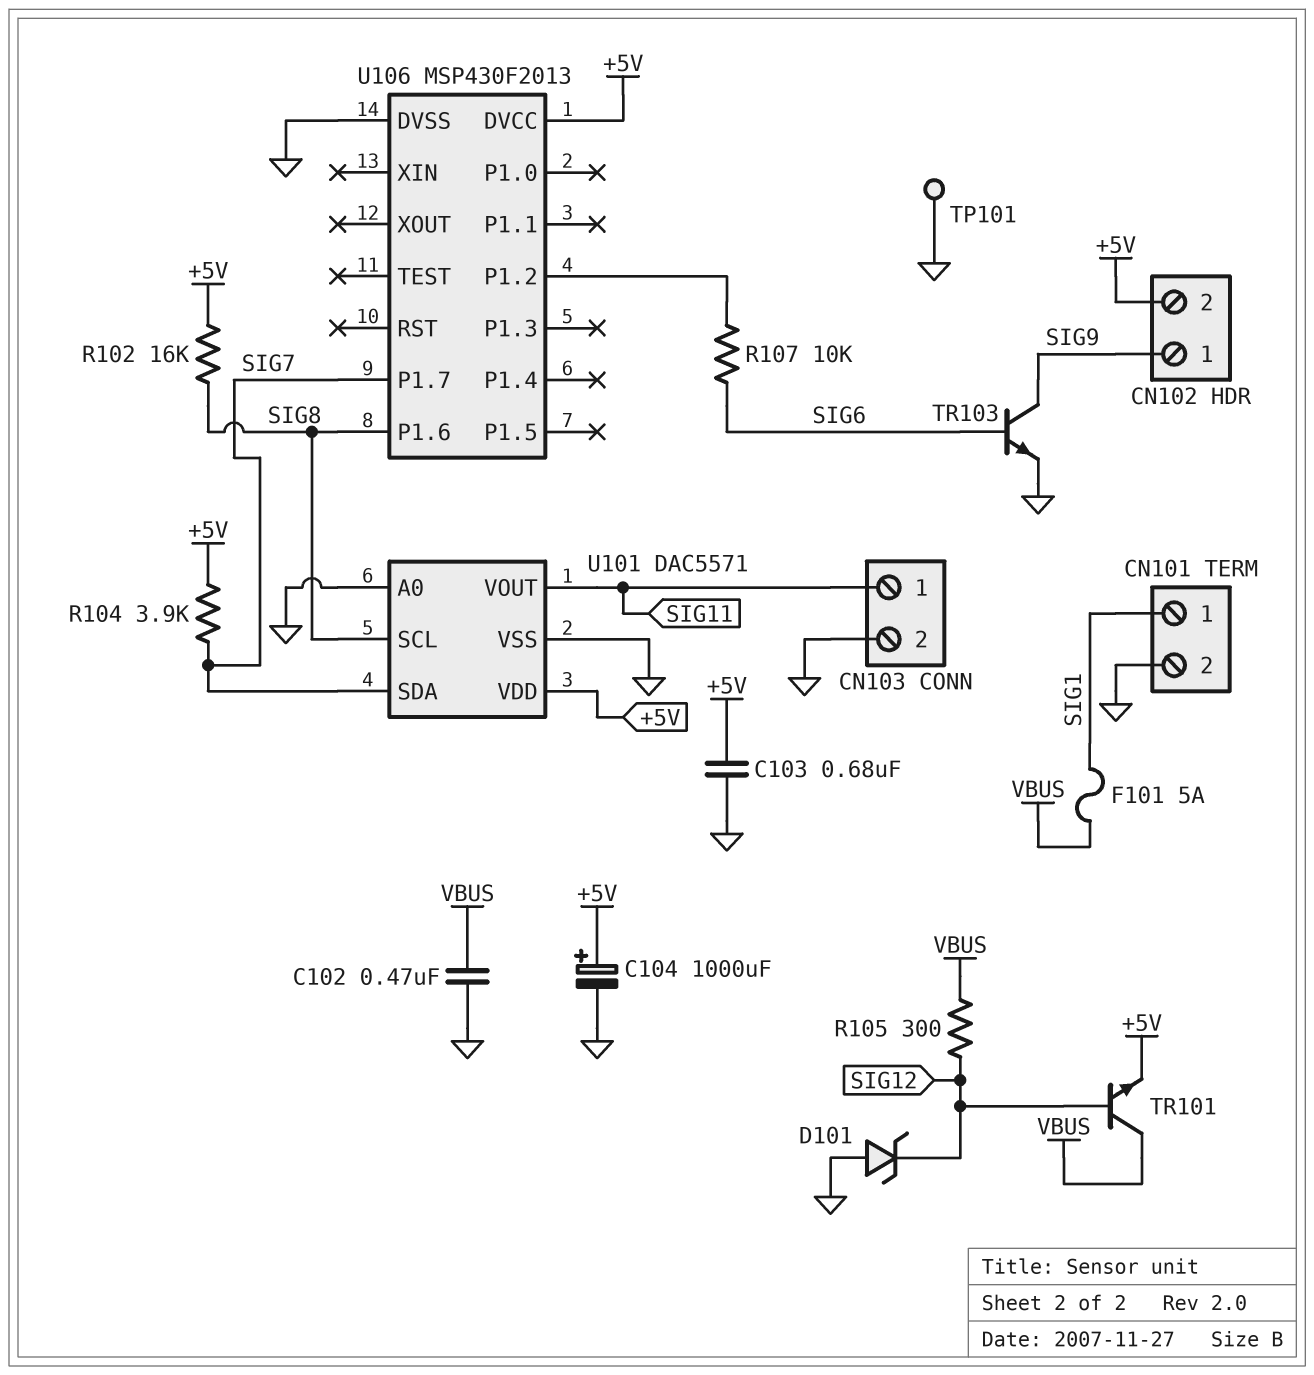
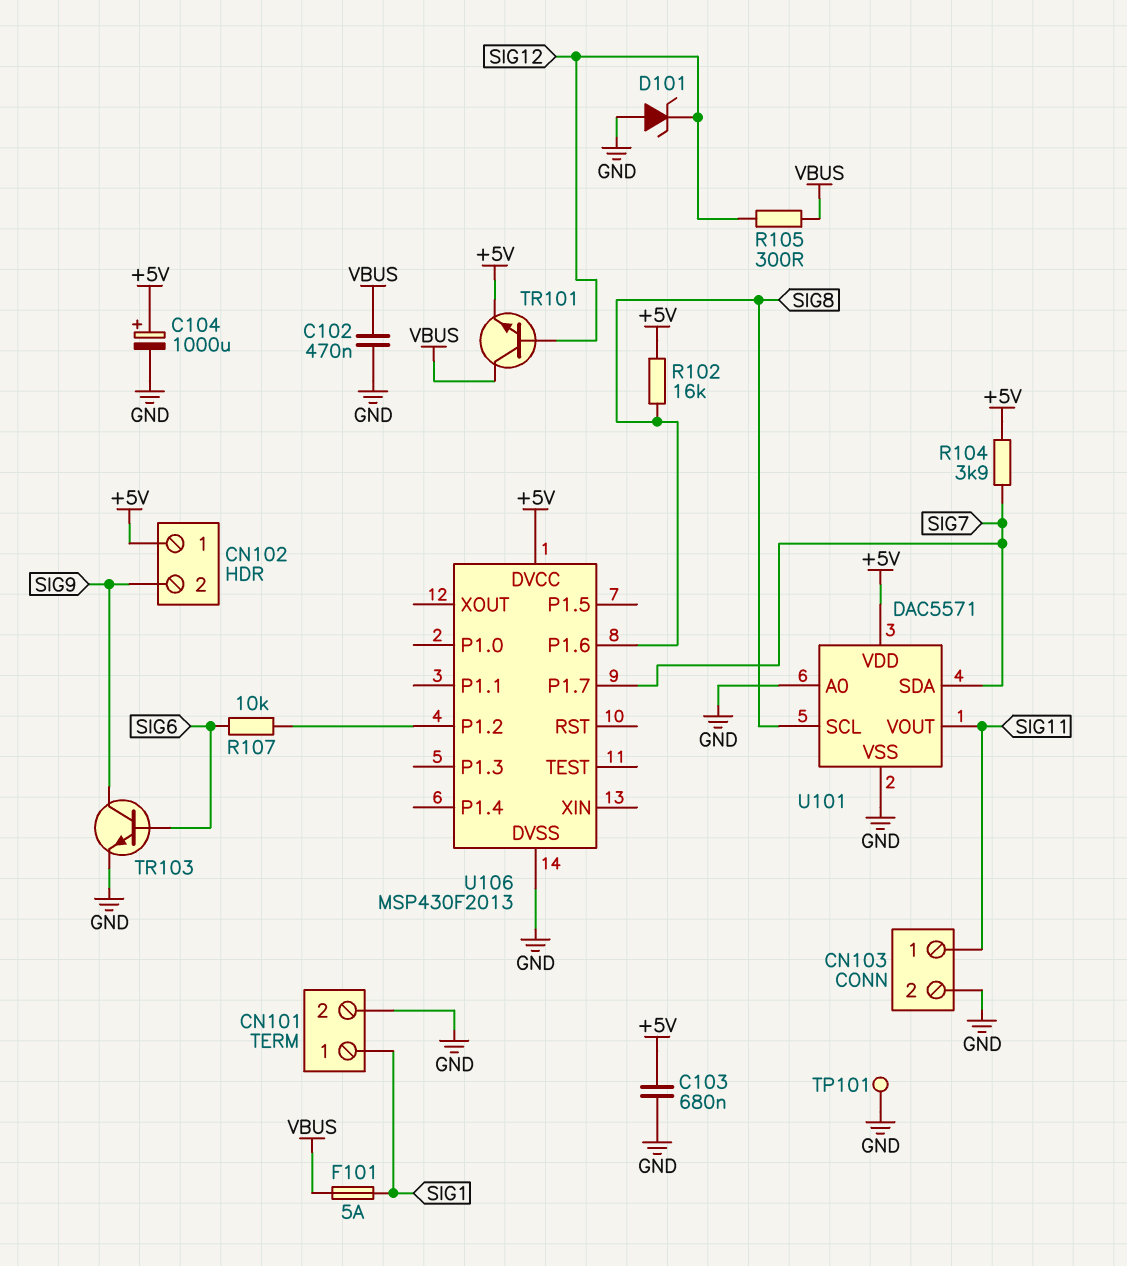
CN102 pin 1: SIG9 -> +5V
CN102 pin 2: +5V -> SIG9

